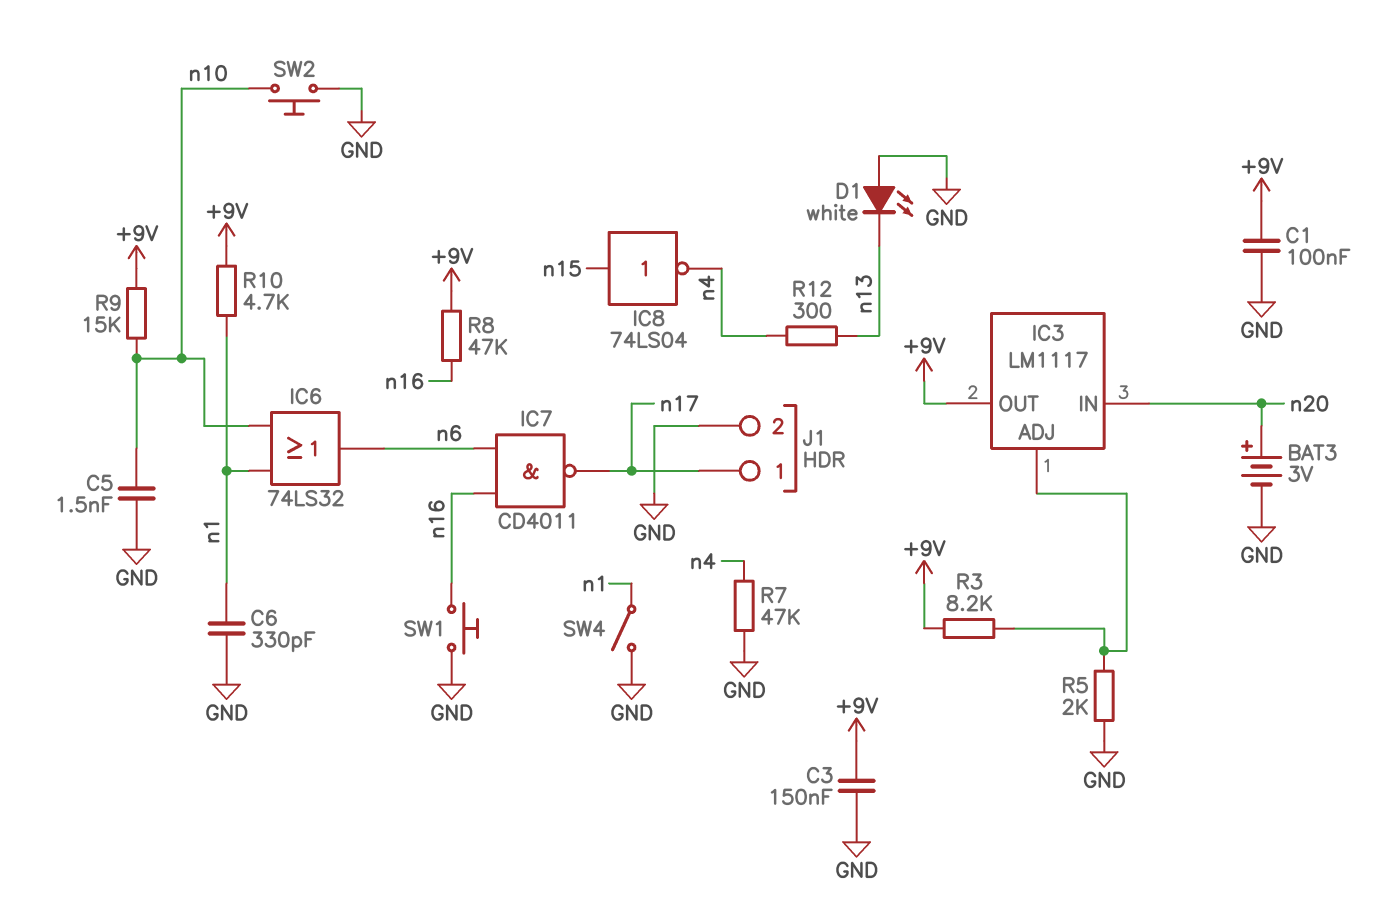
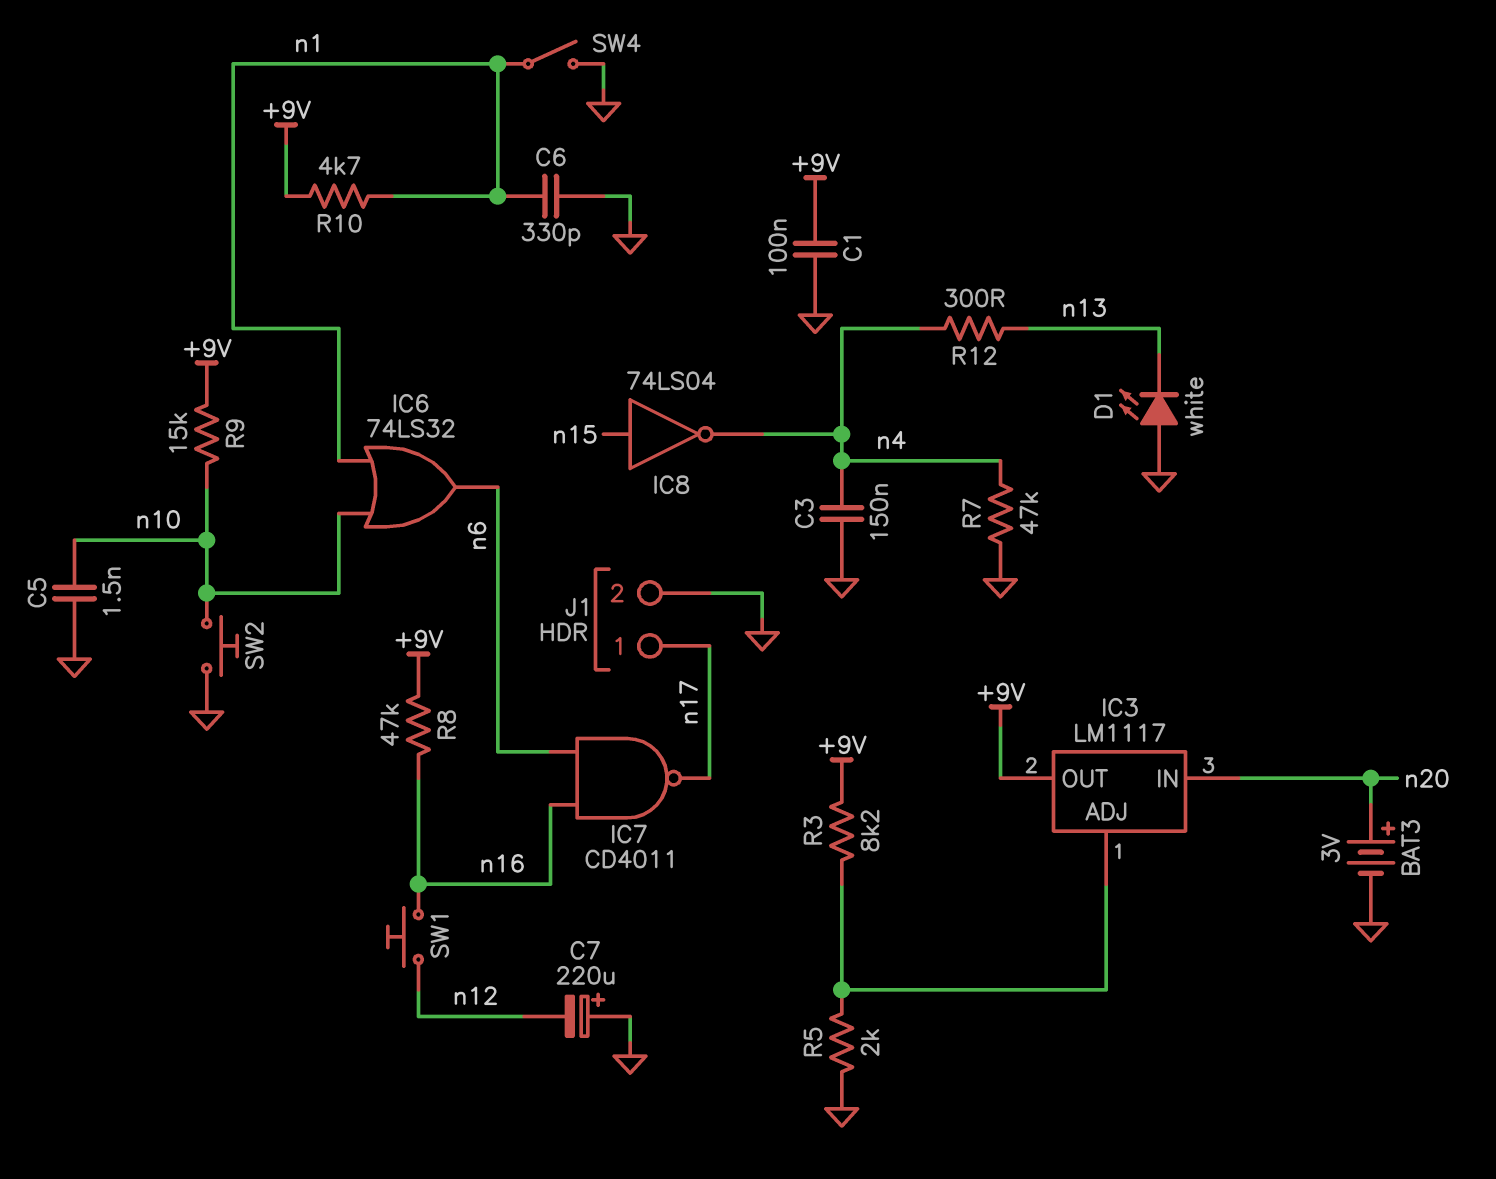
C3: 150nF (+9V, GND) -> 150nF (GND, n4)
C7: none -> 220uF (plus GND, minus n12)
SW1: button (GND, n16) -> button (n12, n16)

